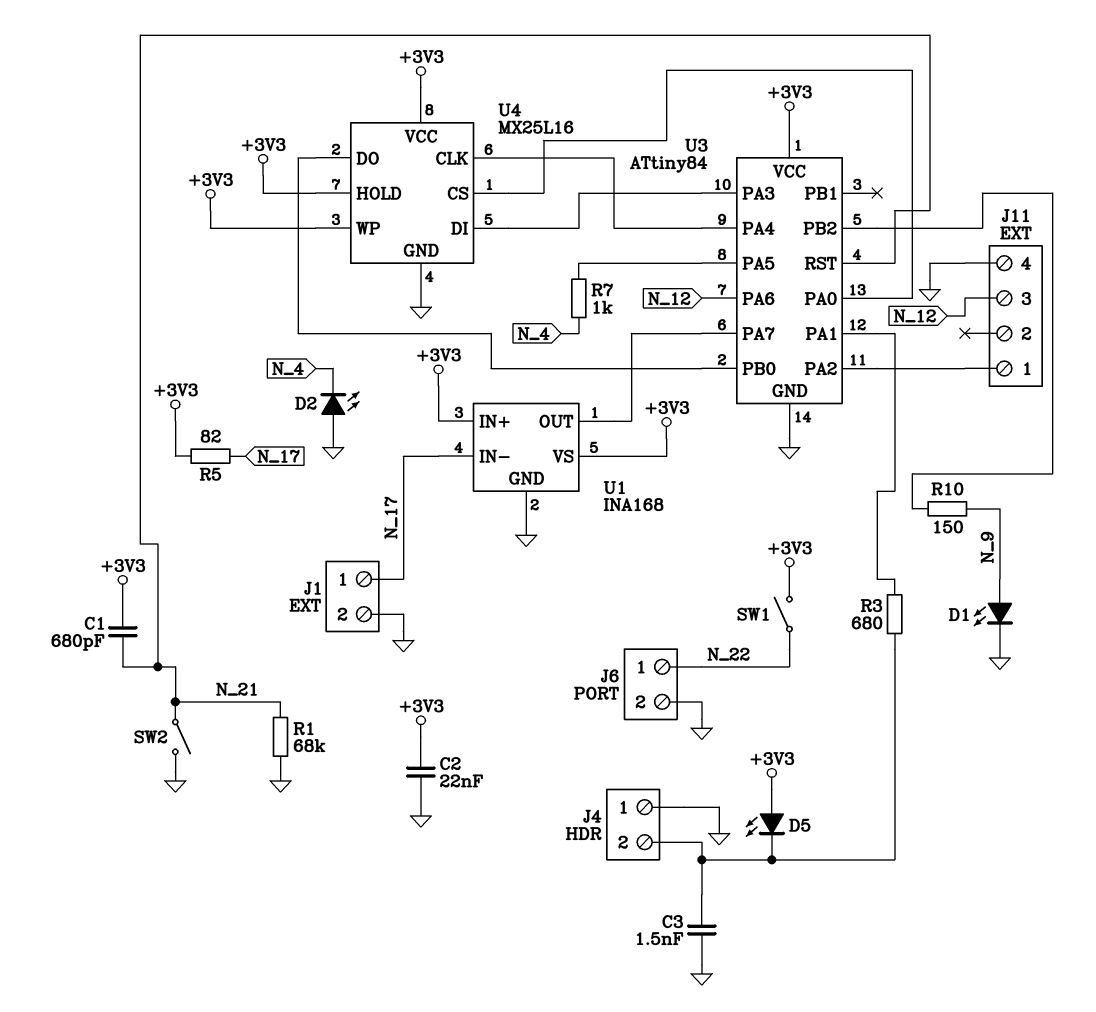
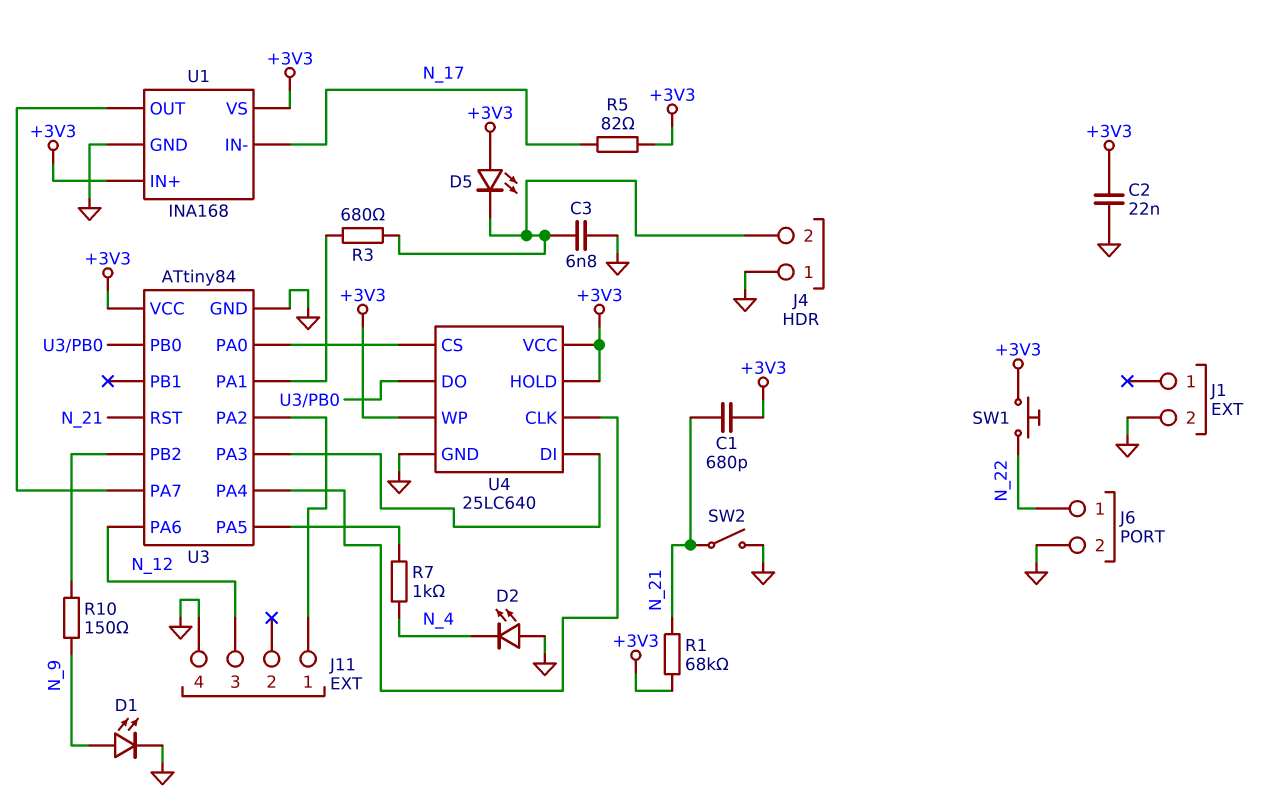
C3: 1.5nF (GND, J4/2) -> 6.8nF (GND, J4/2)
J1 pin 1: N_17 -> none
R1: 68k (GND, N_21) -> 68k (+3V3, N_21)
SW1: switch (+3V3, N_22) -> button (+3V3, N_22)
U4: MX25L16 -> 25LC640

